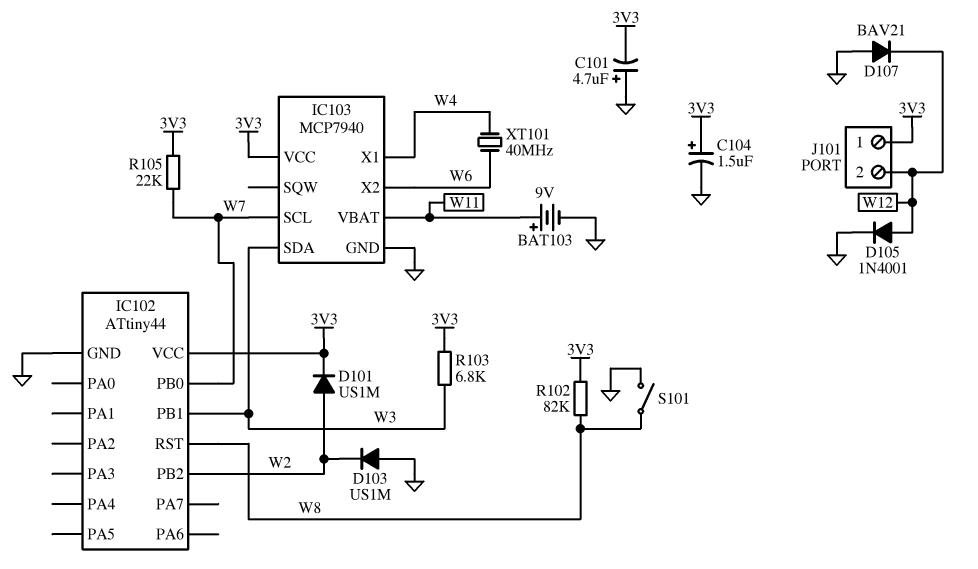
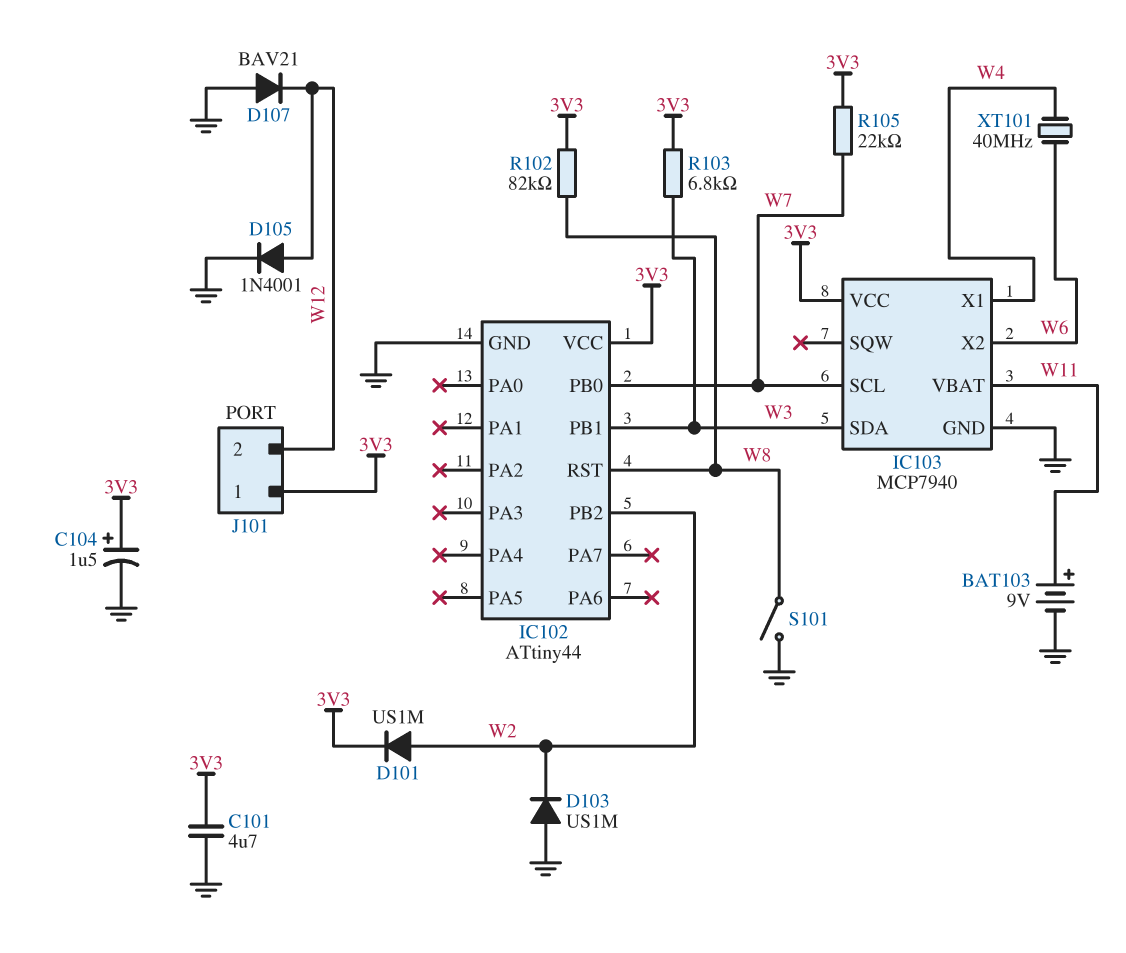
C101: 4.7uF (plus GND, minus 3V3) -> 4.7uF (3V3, GND)

